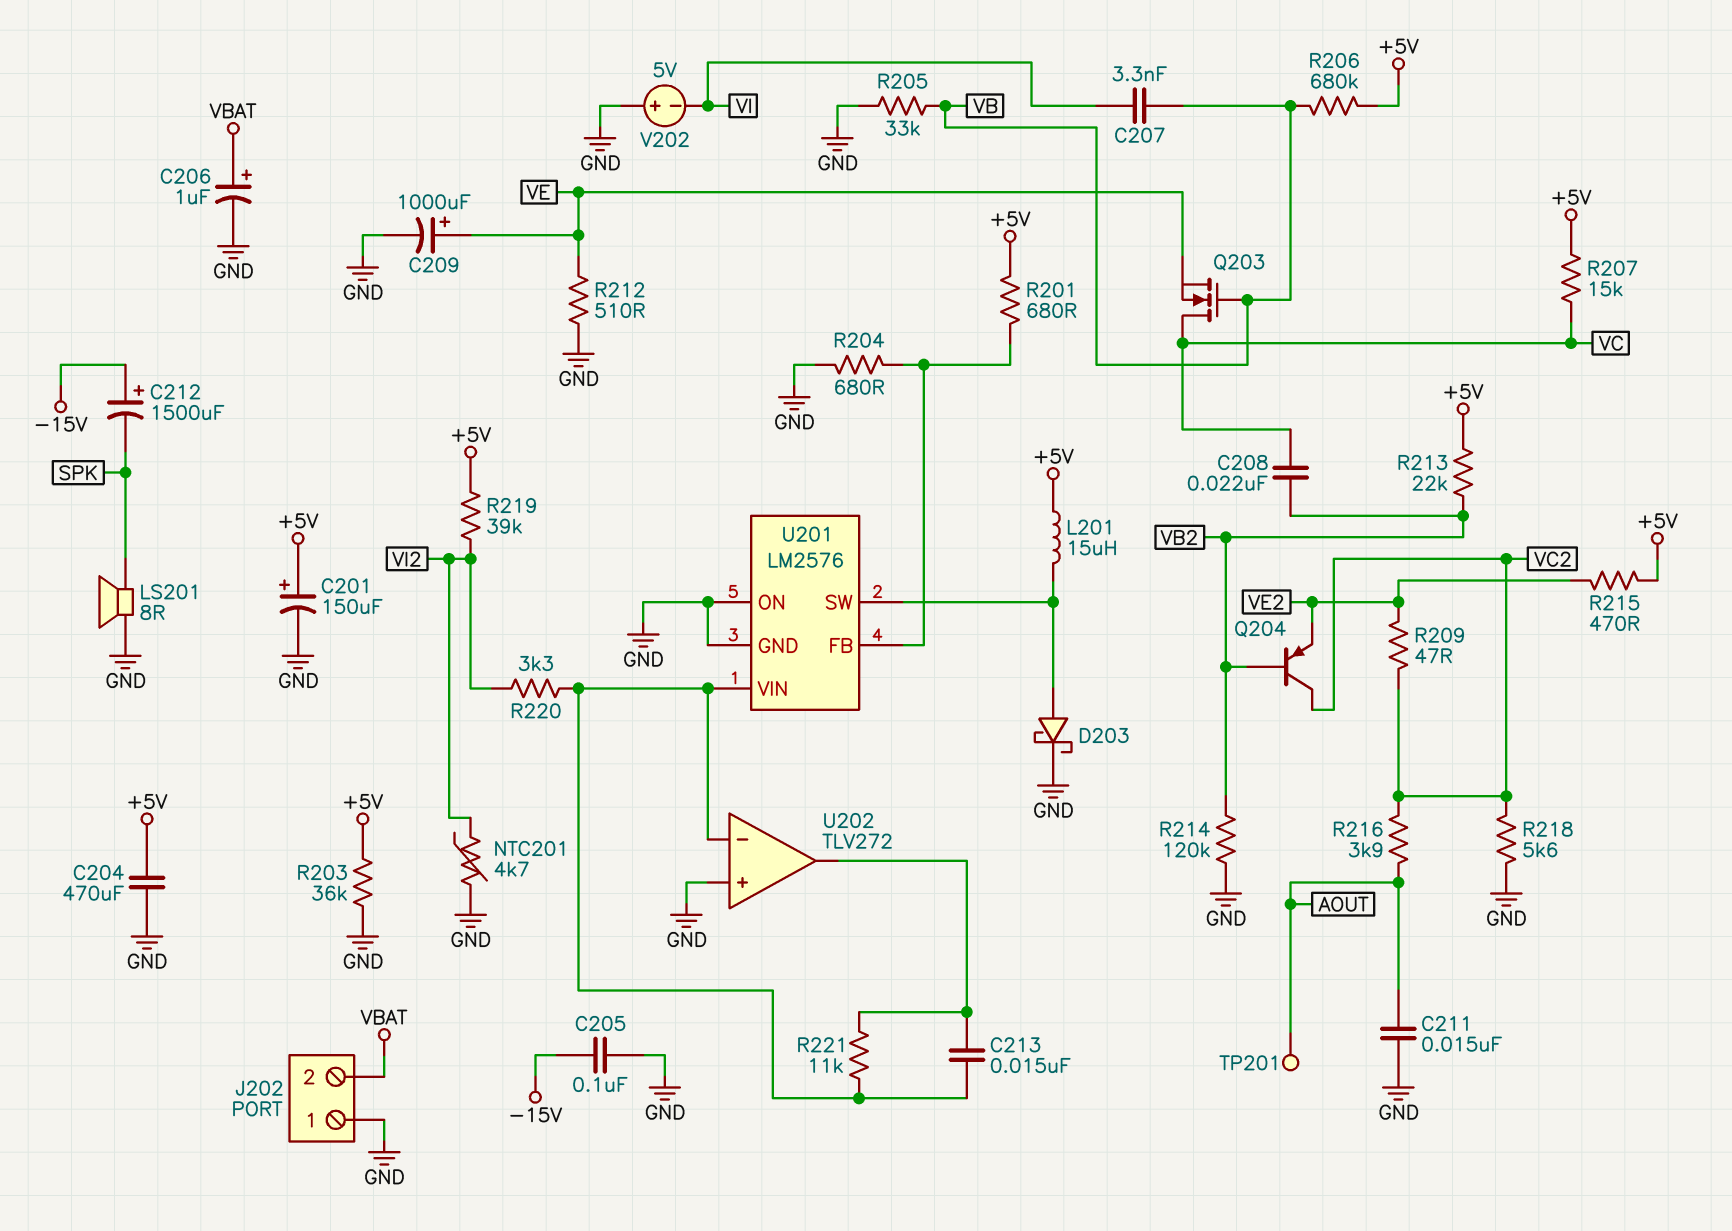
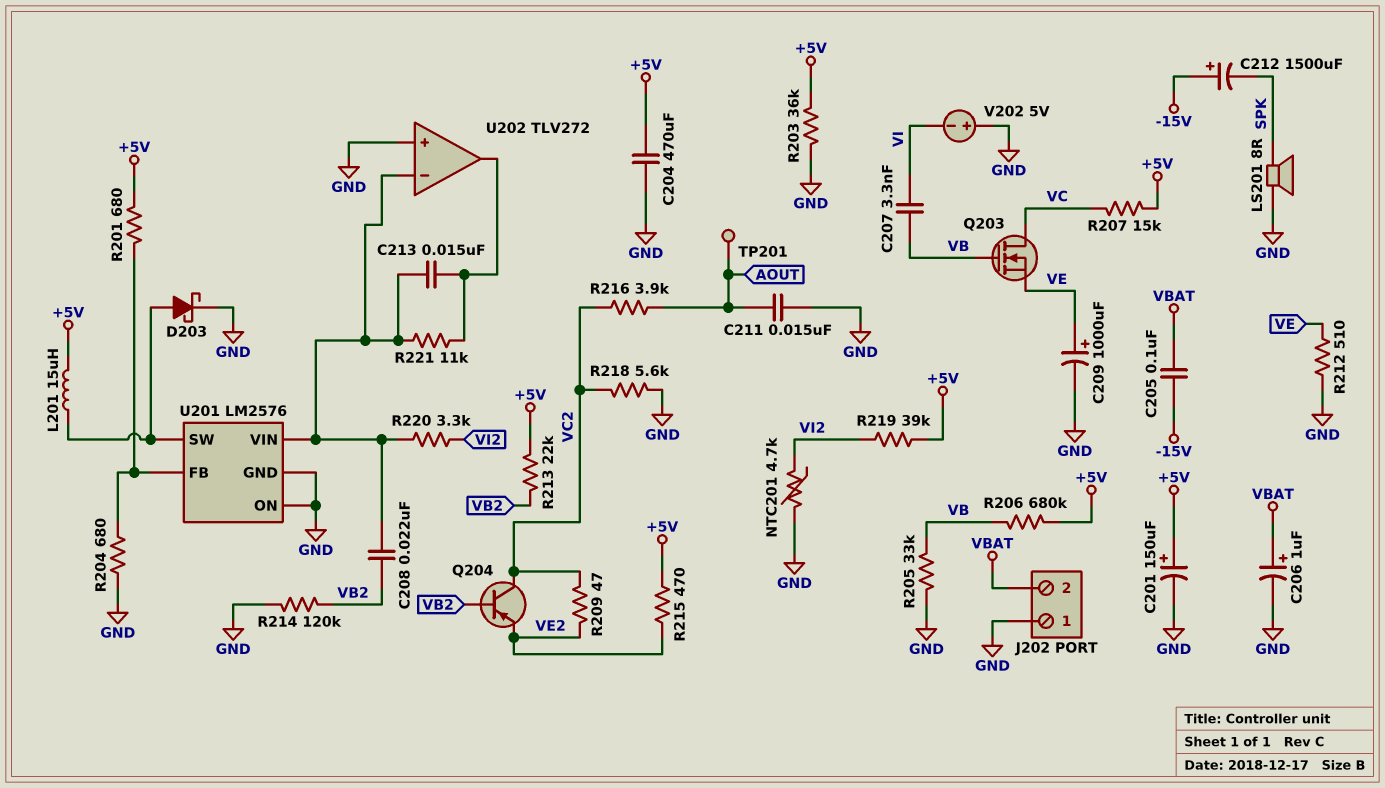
C205: 100nF (-15V, GND) -> 100nF (-15V, VBAT)
C208: 22nF (VB2, VC) -> 22nF (U201/VIN, VB2)

